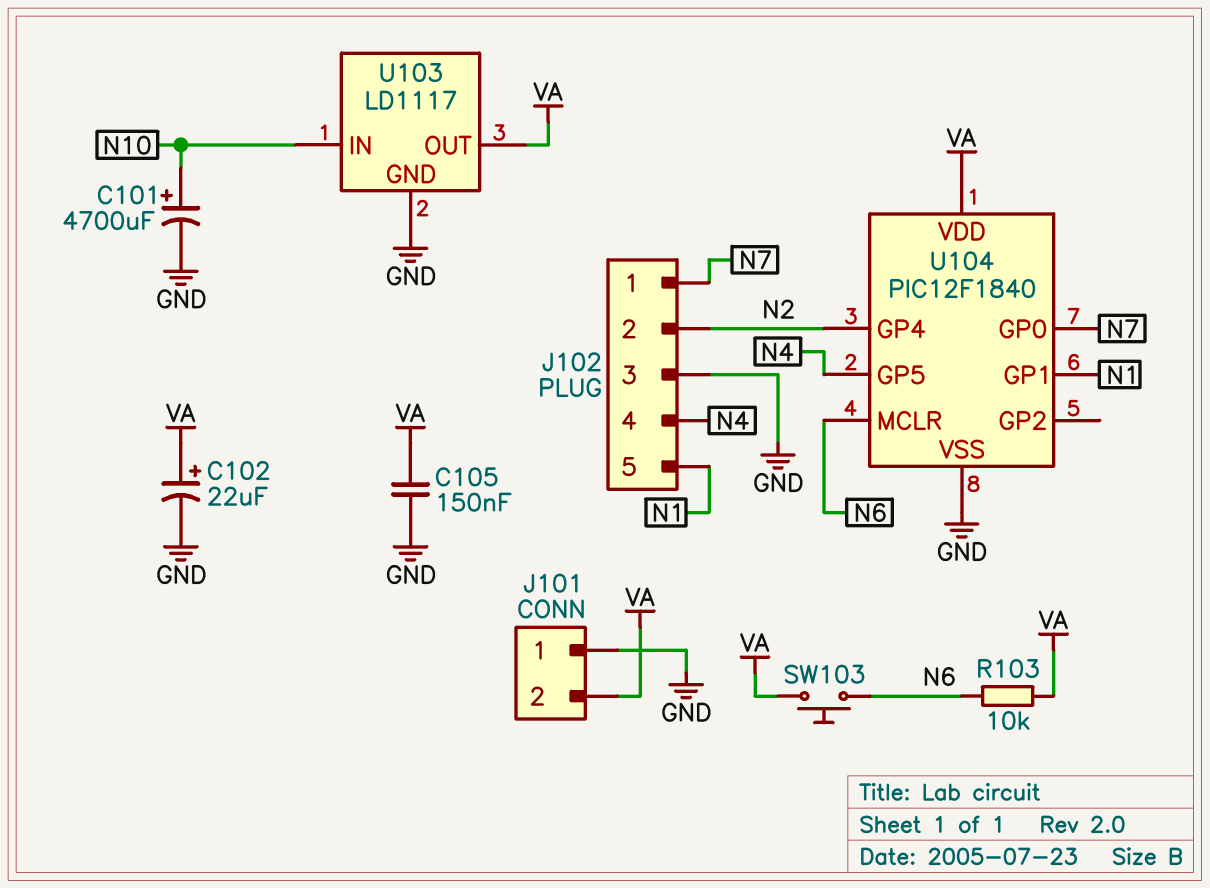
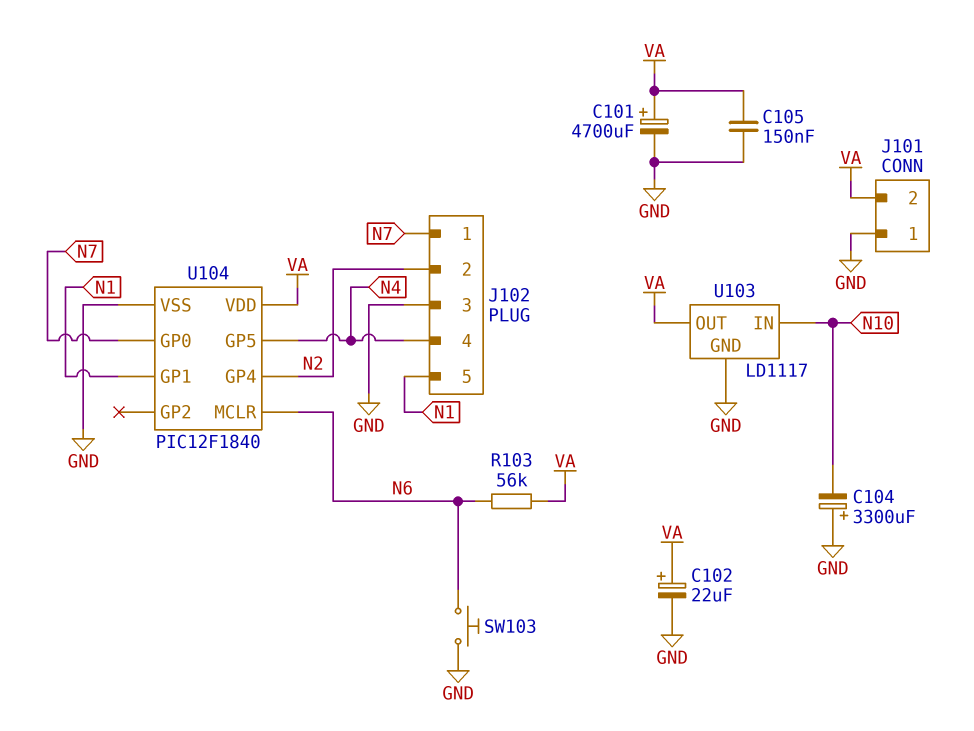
C101: 4700uF (plus N10, minus GND) -> 4700uF (plus VA, minus GND)
C104: none -> 3300uF (plus GND, minus N10)
R103: 10k (N6, VA) -> 56k (N6, VA)
SW103: button (N6, VA) -> button (GND, N6)

